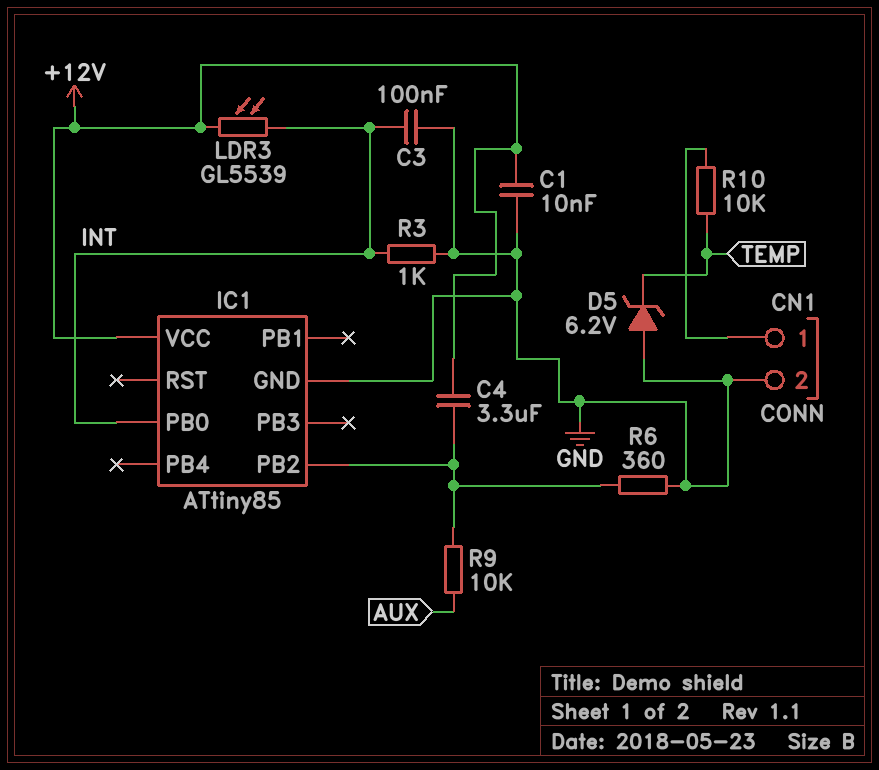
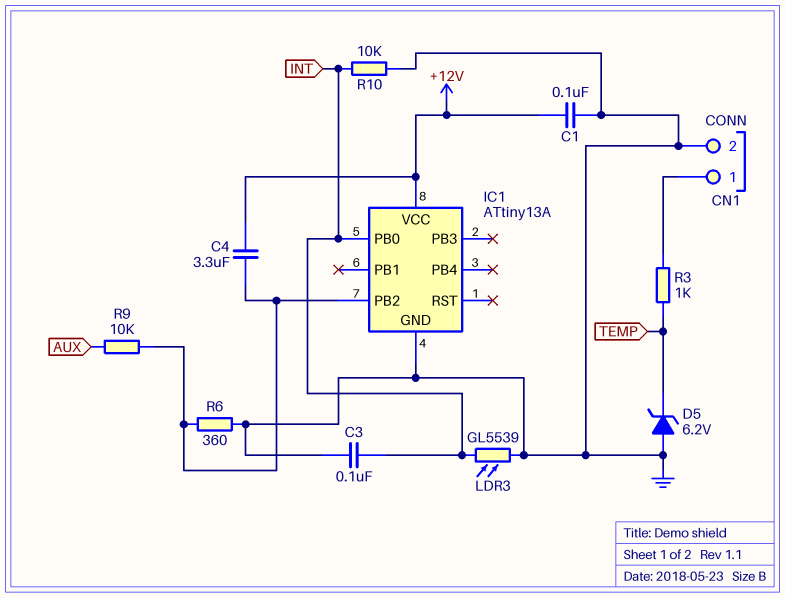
C1: 10nF (+12V, GND) -> 100nF (+12V, GND)
IC1: ATtiny85 -> ATtiny13A
LDR3: GL5539 (+12V, INT) -> GL5539 (GND, INT)
R3: 1k (GND, INT) -> 1k (CN1/1, TEMP)
R10: 10k (CN1/1, TEMP) -> 10k (GND, INT)

